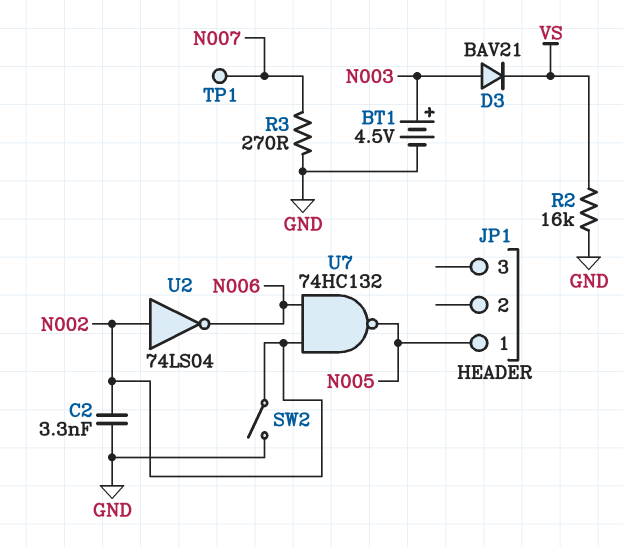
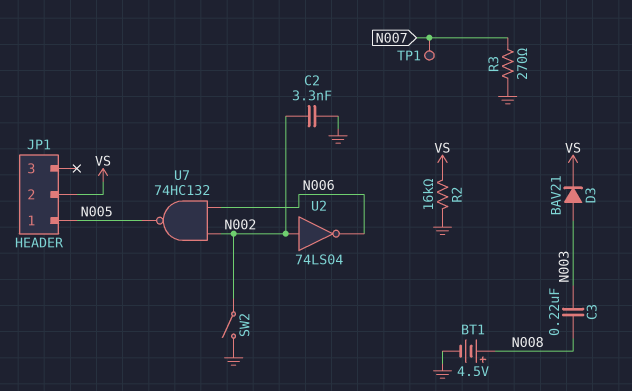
BT1: 4.5V (plus N003, minus GND) -> 4.5V (plus N008, minus GND)
C3: none -> 220nF (N003, N008)
JP1 pin 2: none -> VS

